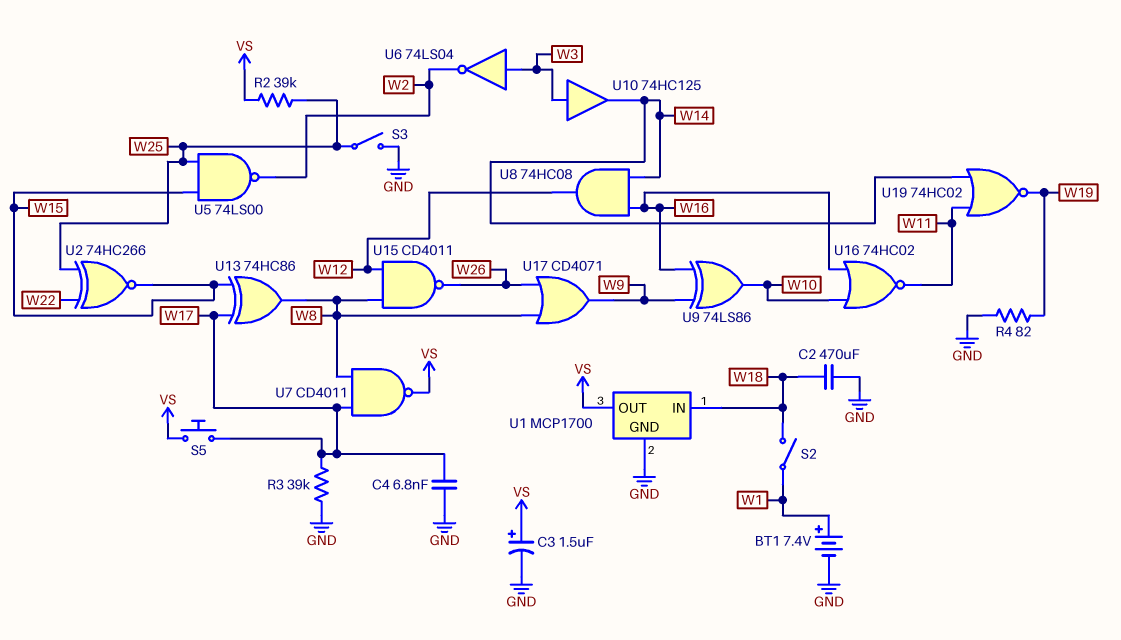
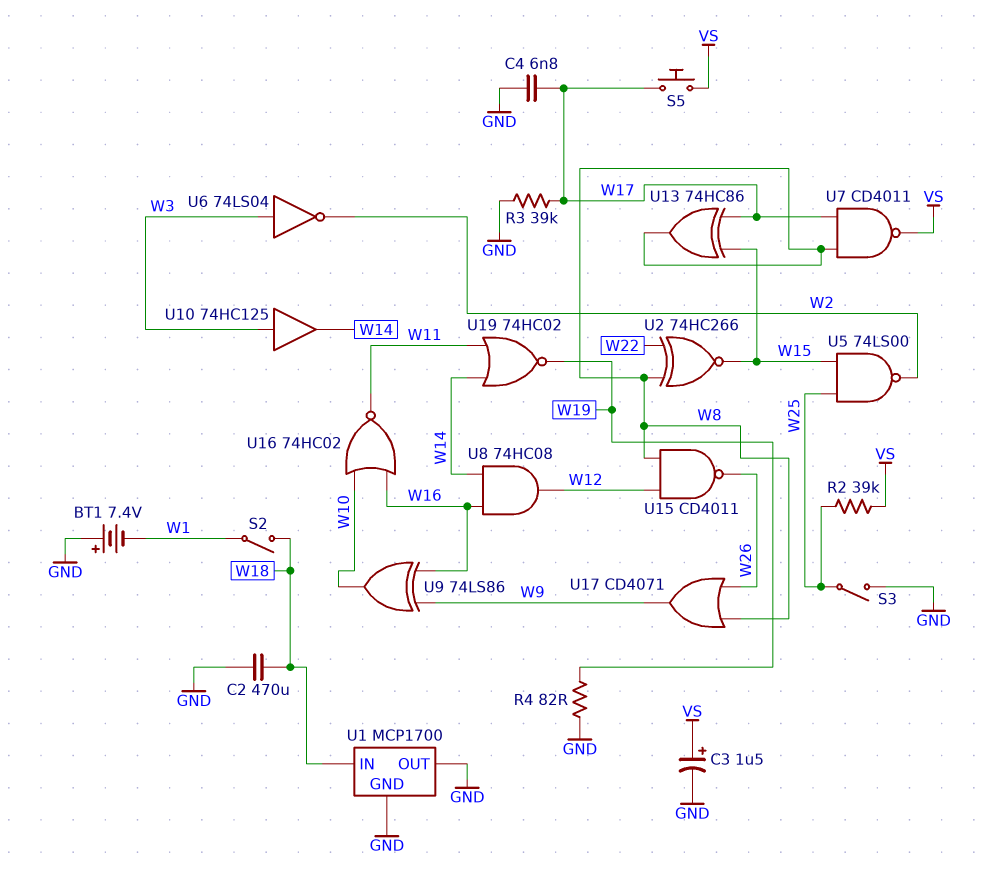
BT1: 7.4V (plus W1, minus GND) -> 7.4V (plus GND, minus W1)
U1 pin OUT: VS -> GND
U2: XNOR 74HC266 (in W22, in W25, out W15) -> XNOR 74HC266 (in W8, in W22, out W15)

